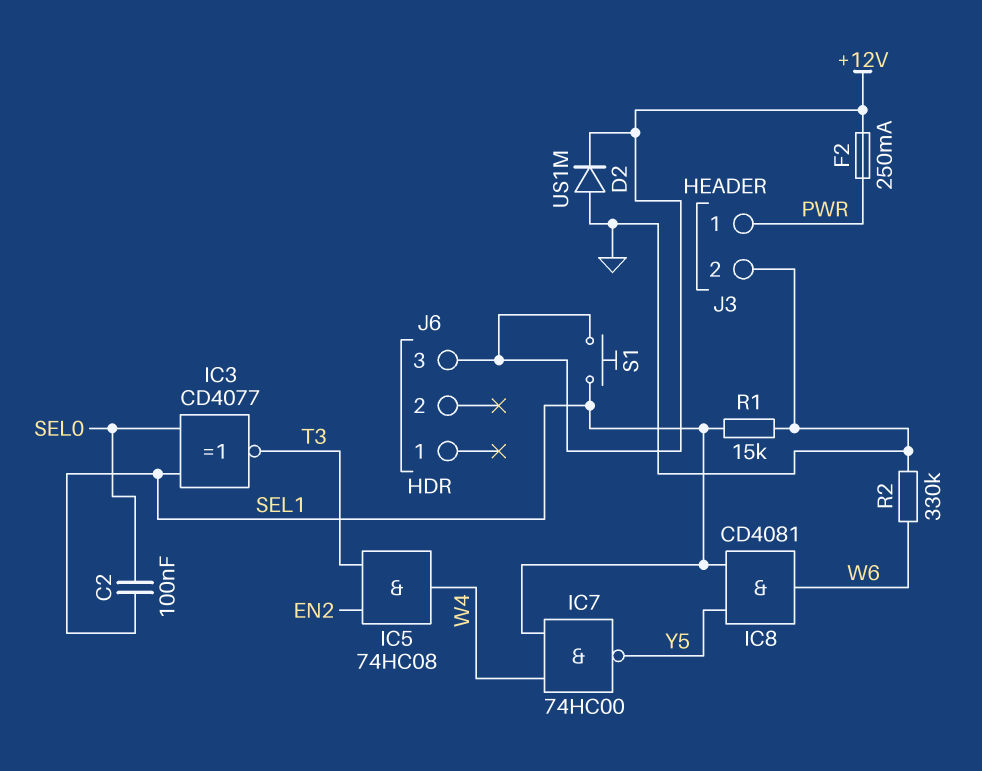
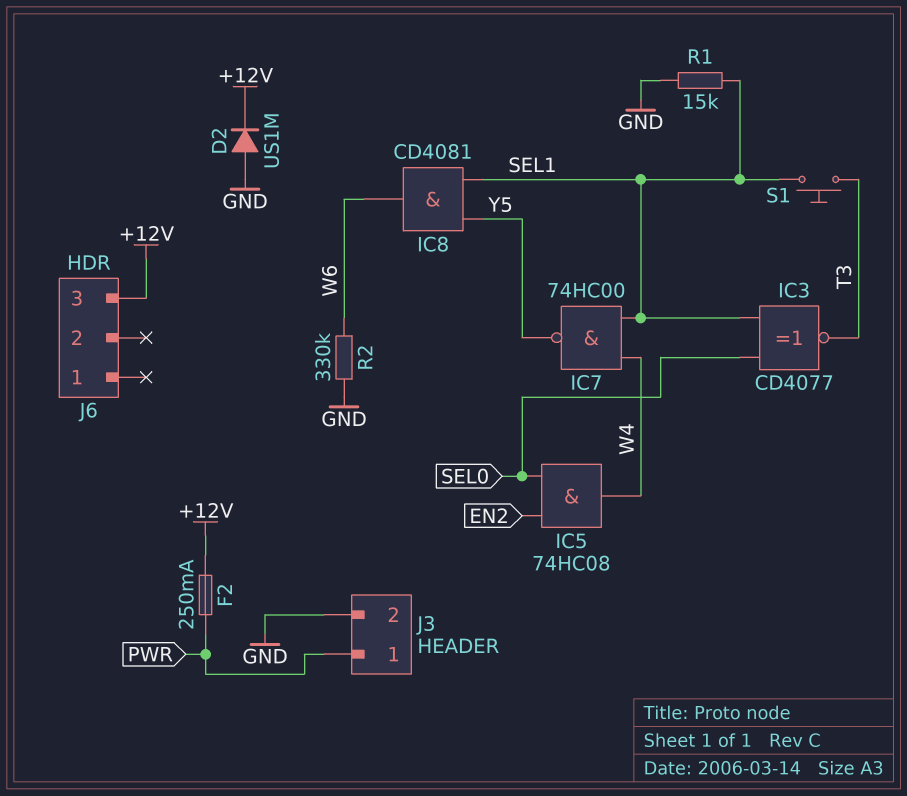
C2: 100nF (SEL0, SEL1) -> none
IC5: AND 74HC08 (in EN2, in T3, out W4) -> AND 74HC08 (in EN2, in SEL0, out W4)
S1: button (+12V, SEL1) -> button (SEL1, T3)

